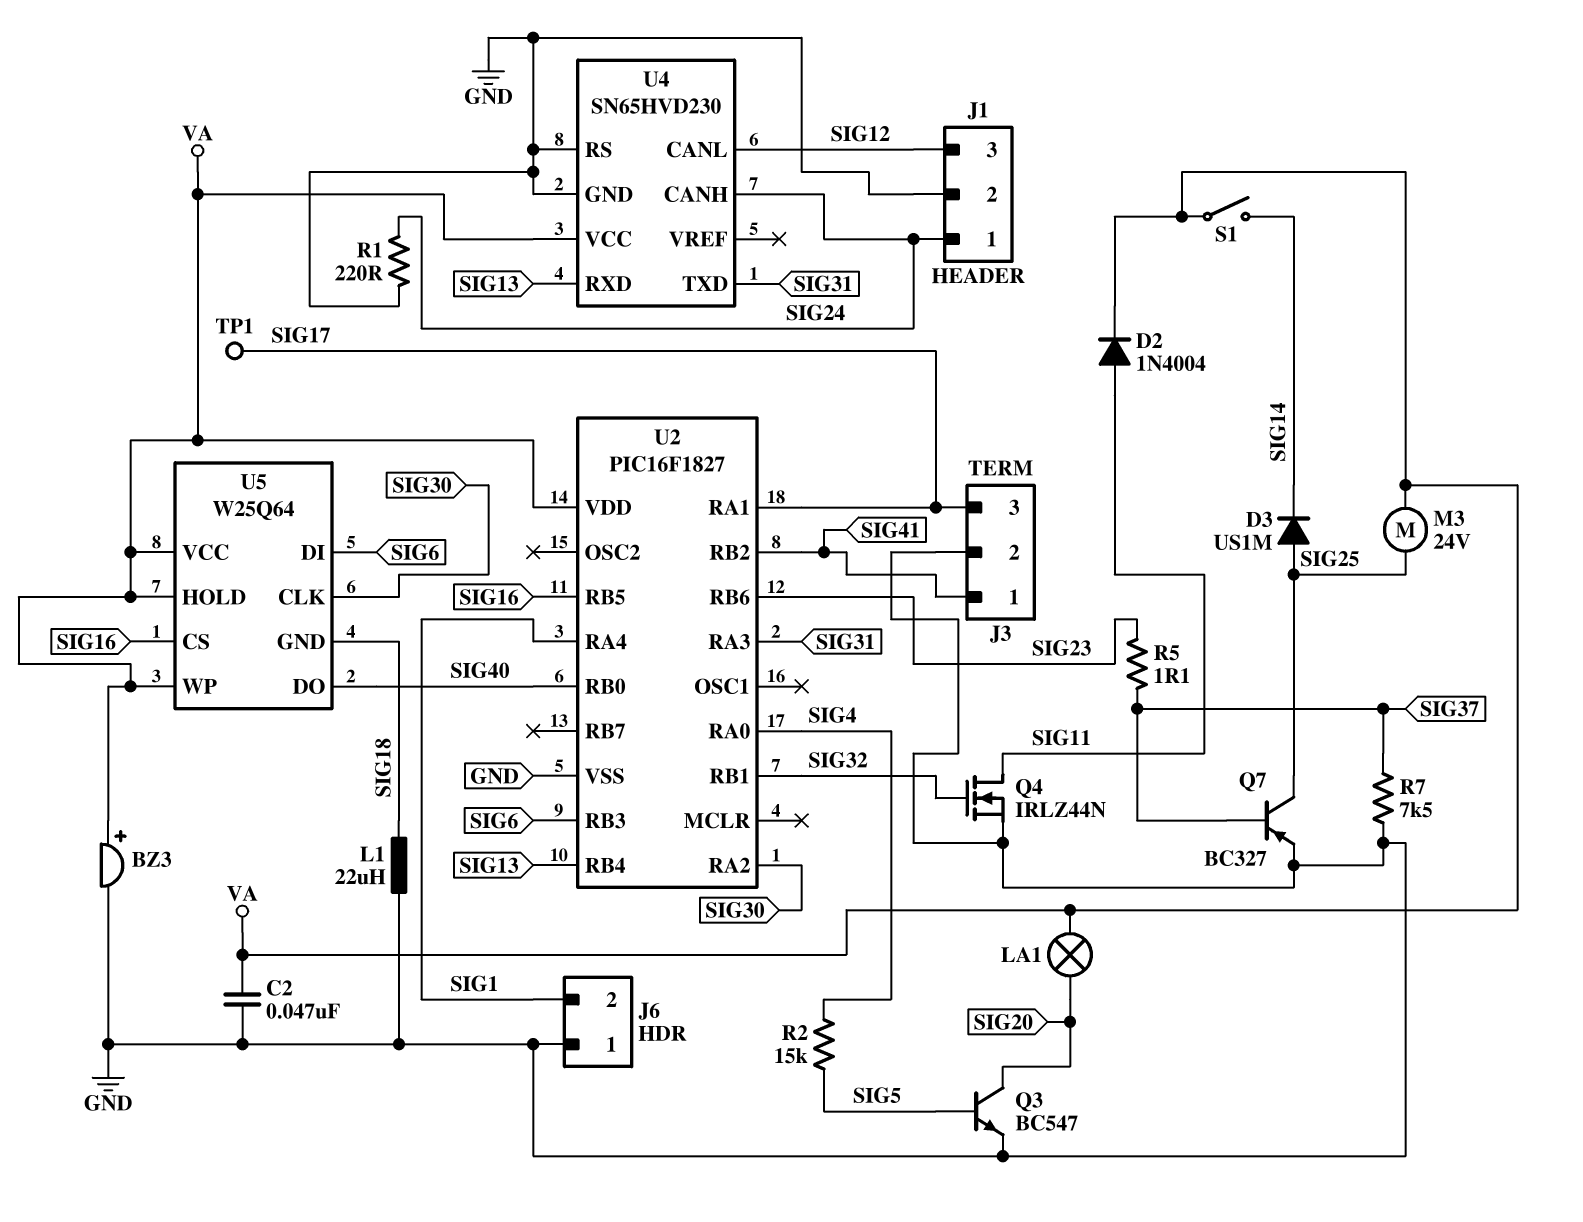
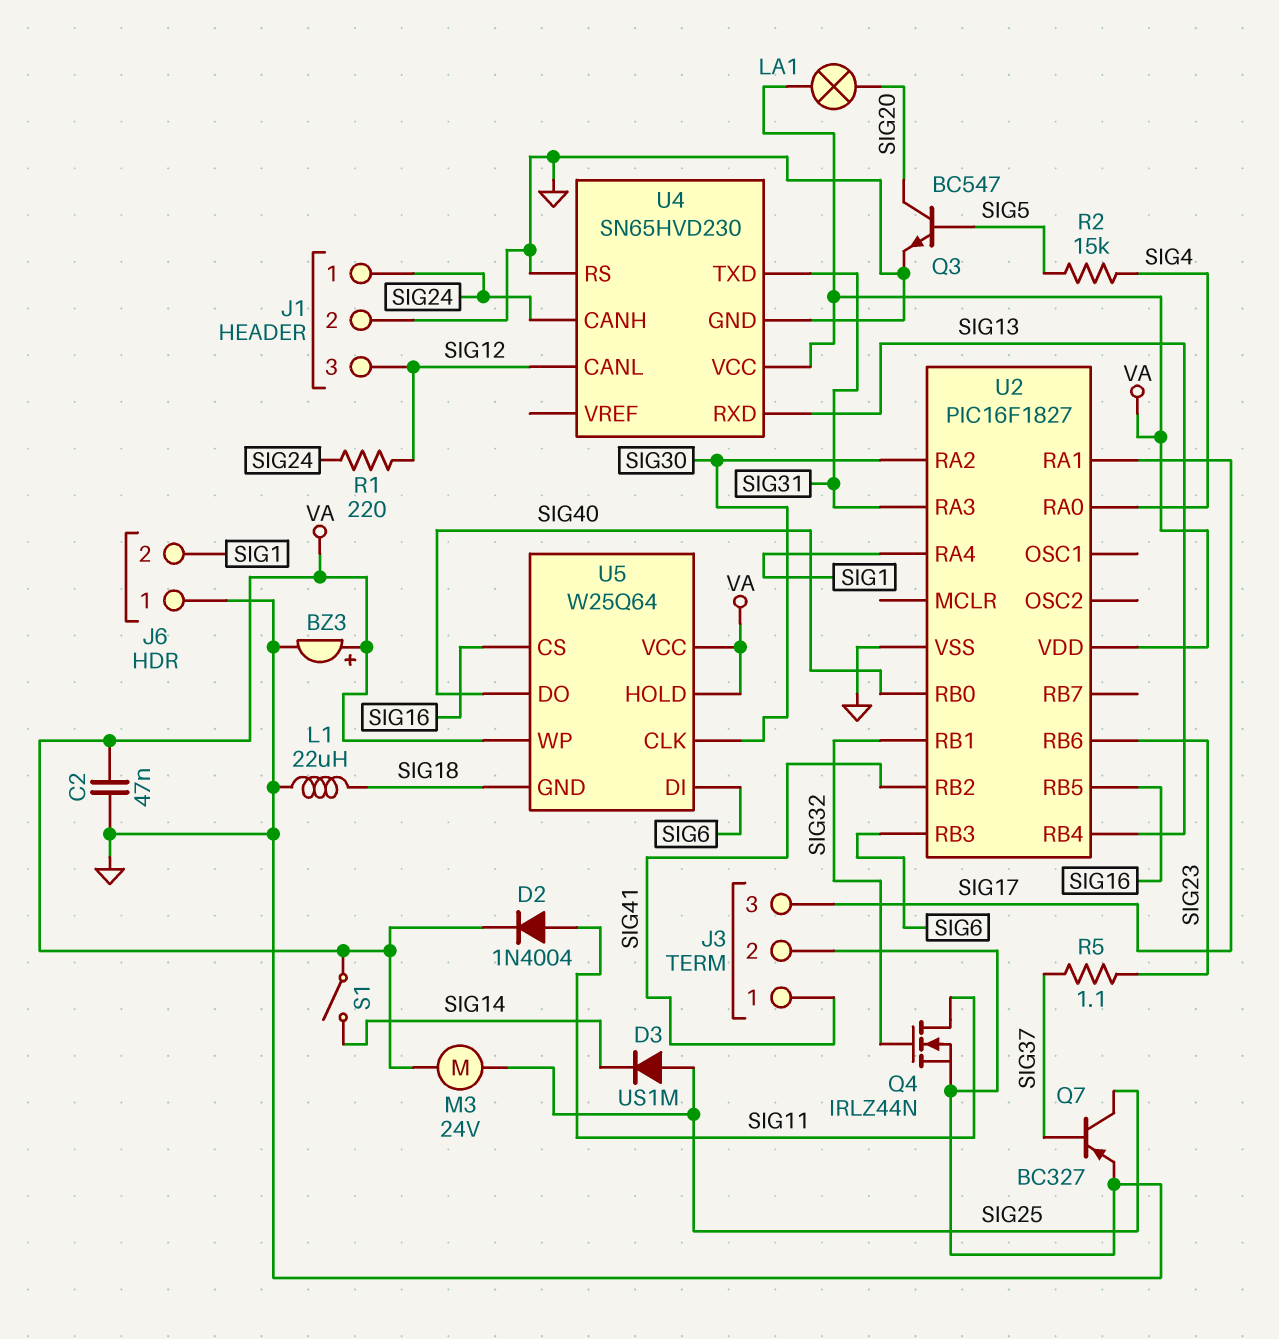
R1: 220 (GND, SIG24) -> 220 (SIG12, SIG24)
R7: 7.5k (GND, SIG37) -> none
TP1: test point (SIG17) -> none

